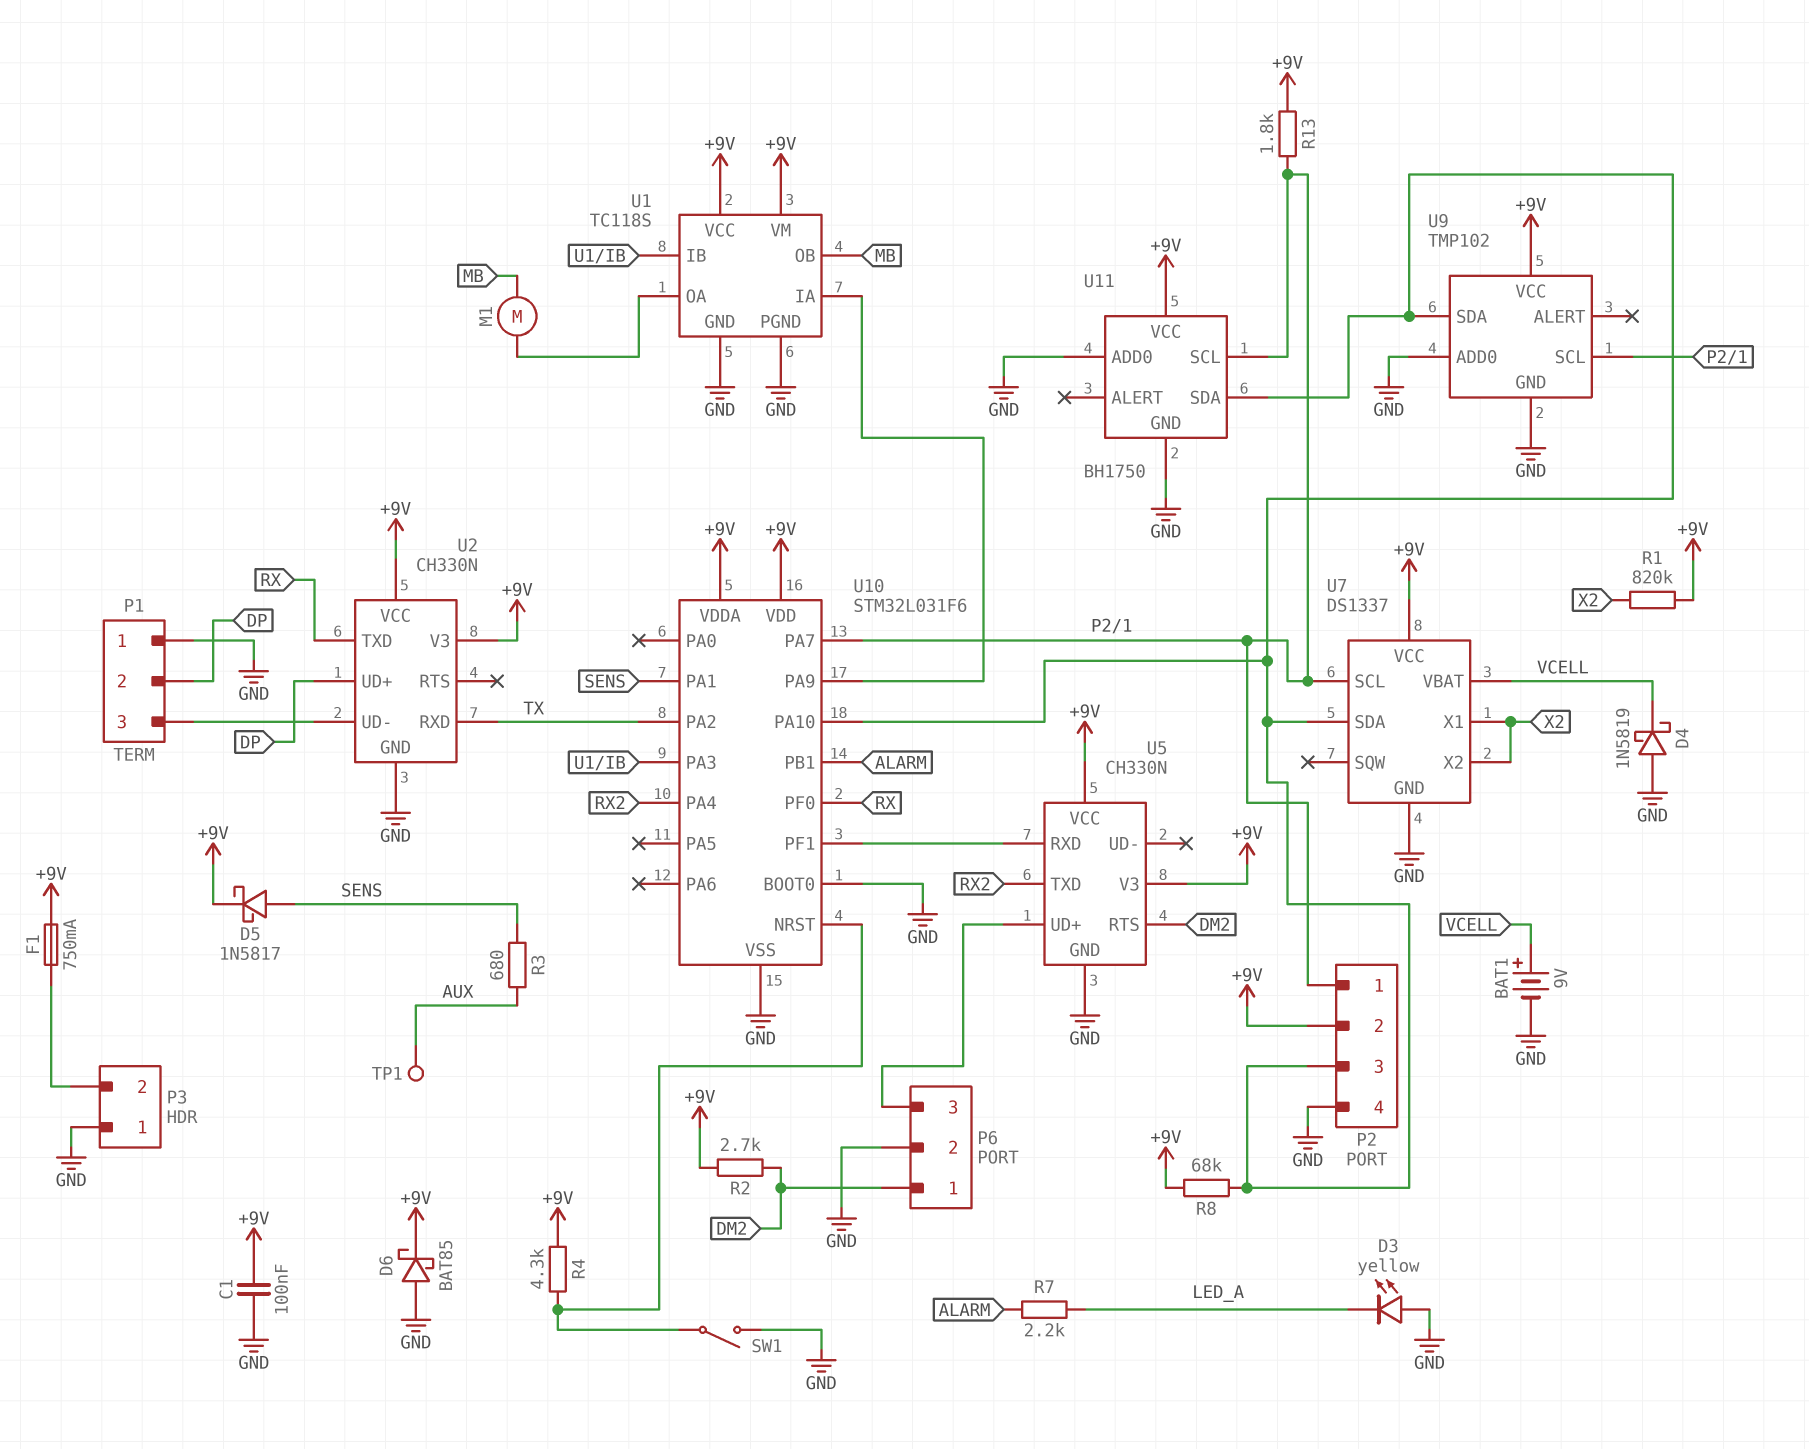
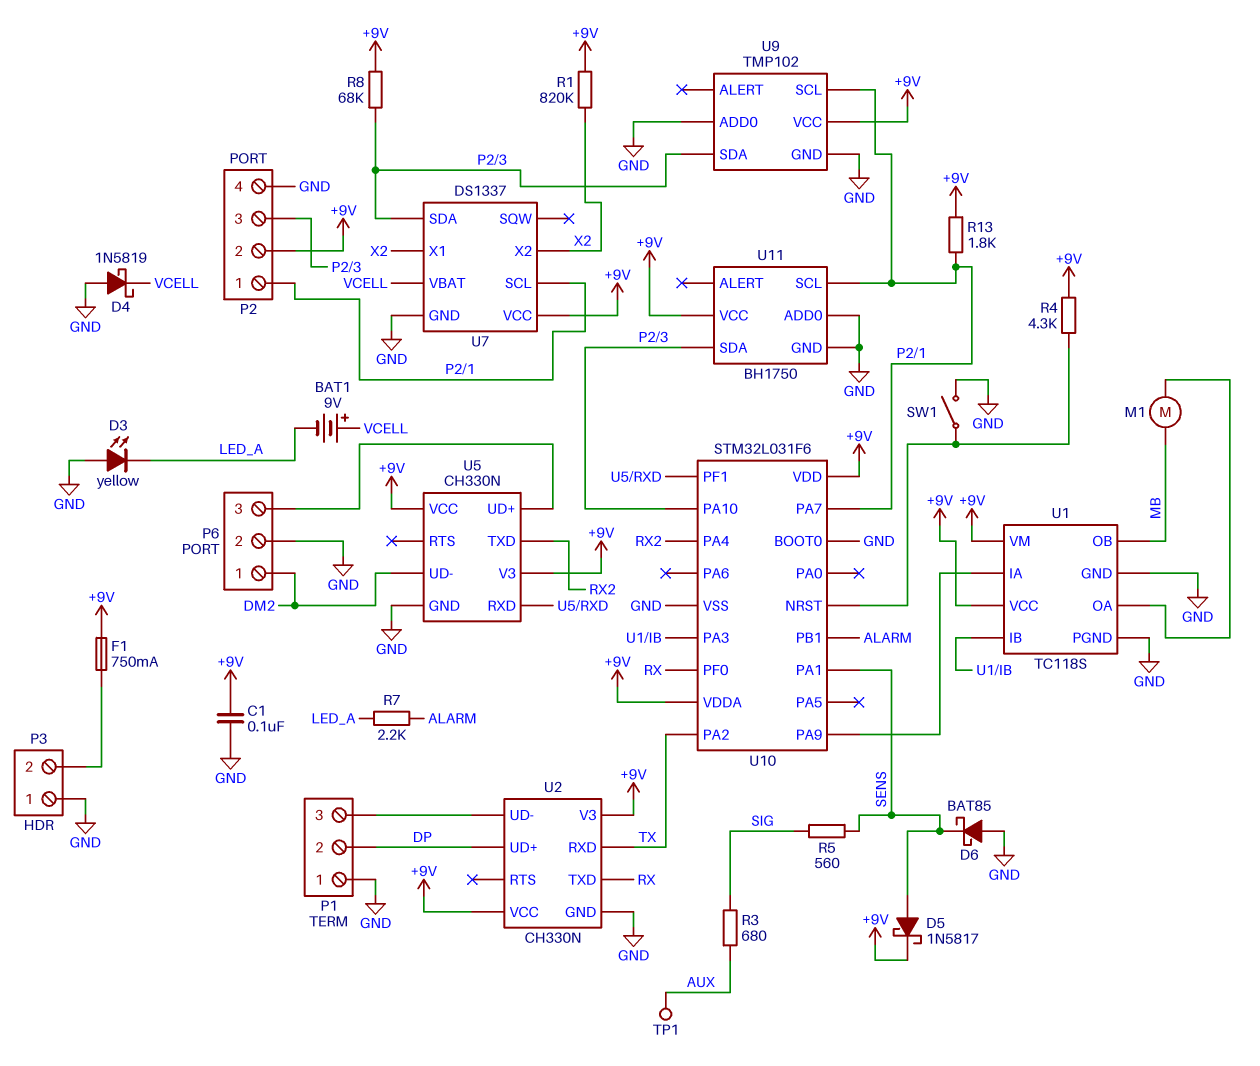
BAT1: 9V (plus VCELL, minus GND) -> 9V (plus VCELL, minus LED_A)
D6: schottky BAT85 (A GND, K +9V) -> schottky BAT85 (A GND, K SENS)
R2: 2.7k (+9V, DM2) -> none
R3: 680 (AUX, SENS) -> 680 (AUX, SIG)
R5: none -> 560 (SENS, SIG)
U5 pin RTS: DM2 -> none
U5 pin UD-: none -> DM2

